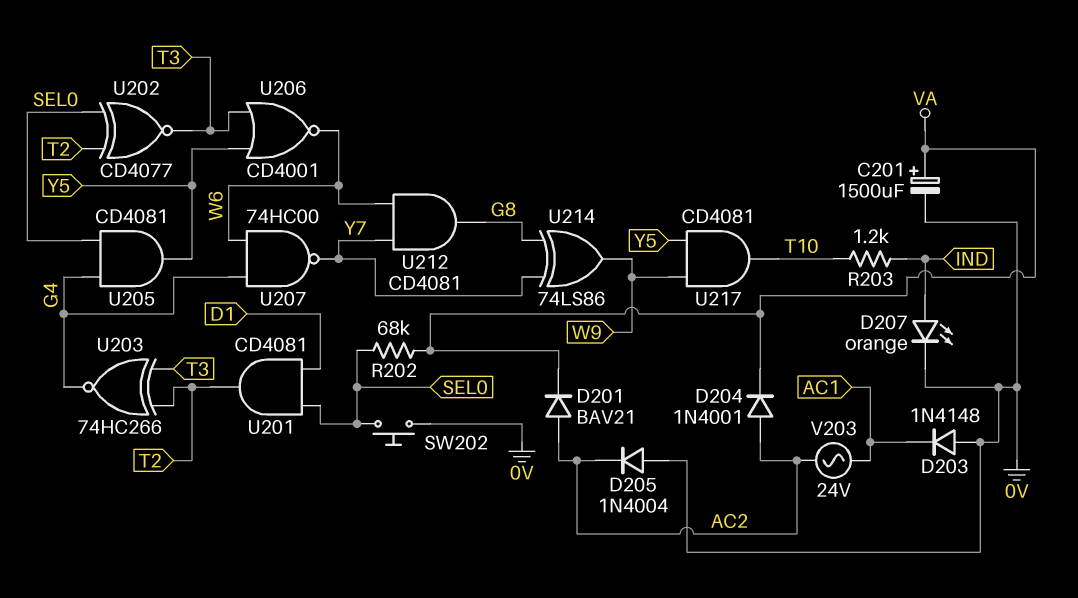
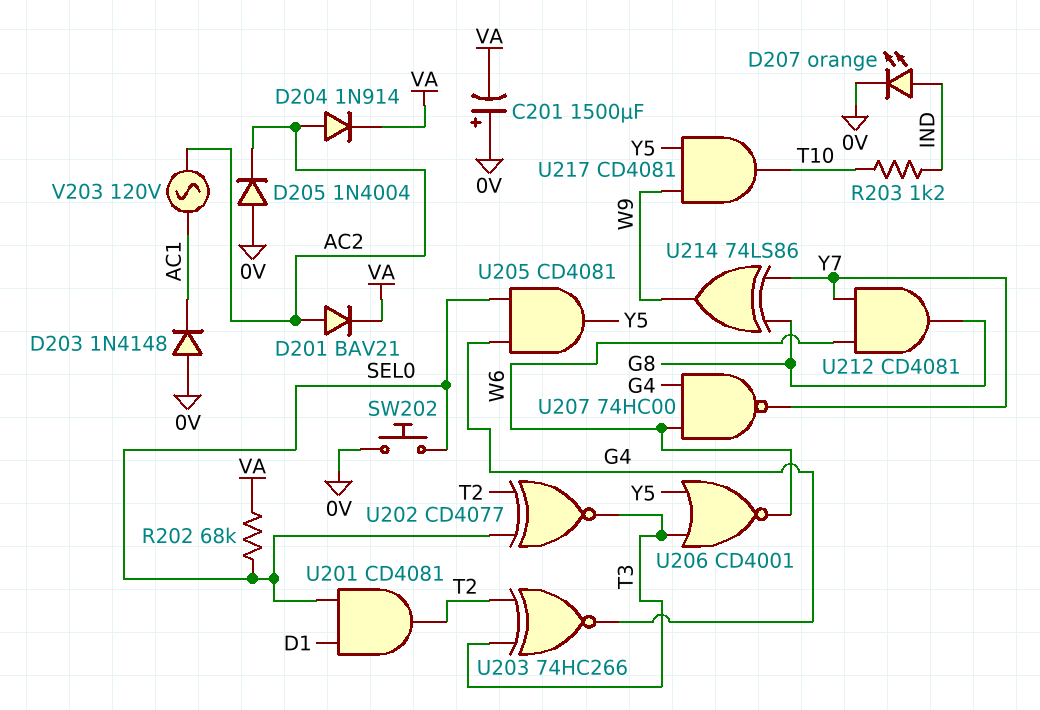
C201: 1500uF (plus VA, minus 0V) -> 1500uF (plus 0V, minus VA)
D204: diode 1N4001 (A AC2, K VA) -> diode 1N914 (A AC2, K VA)
V203: AC 24V (AC1, AC2) -> AC 120V (AC1, AC2)

